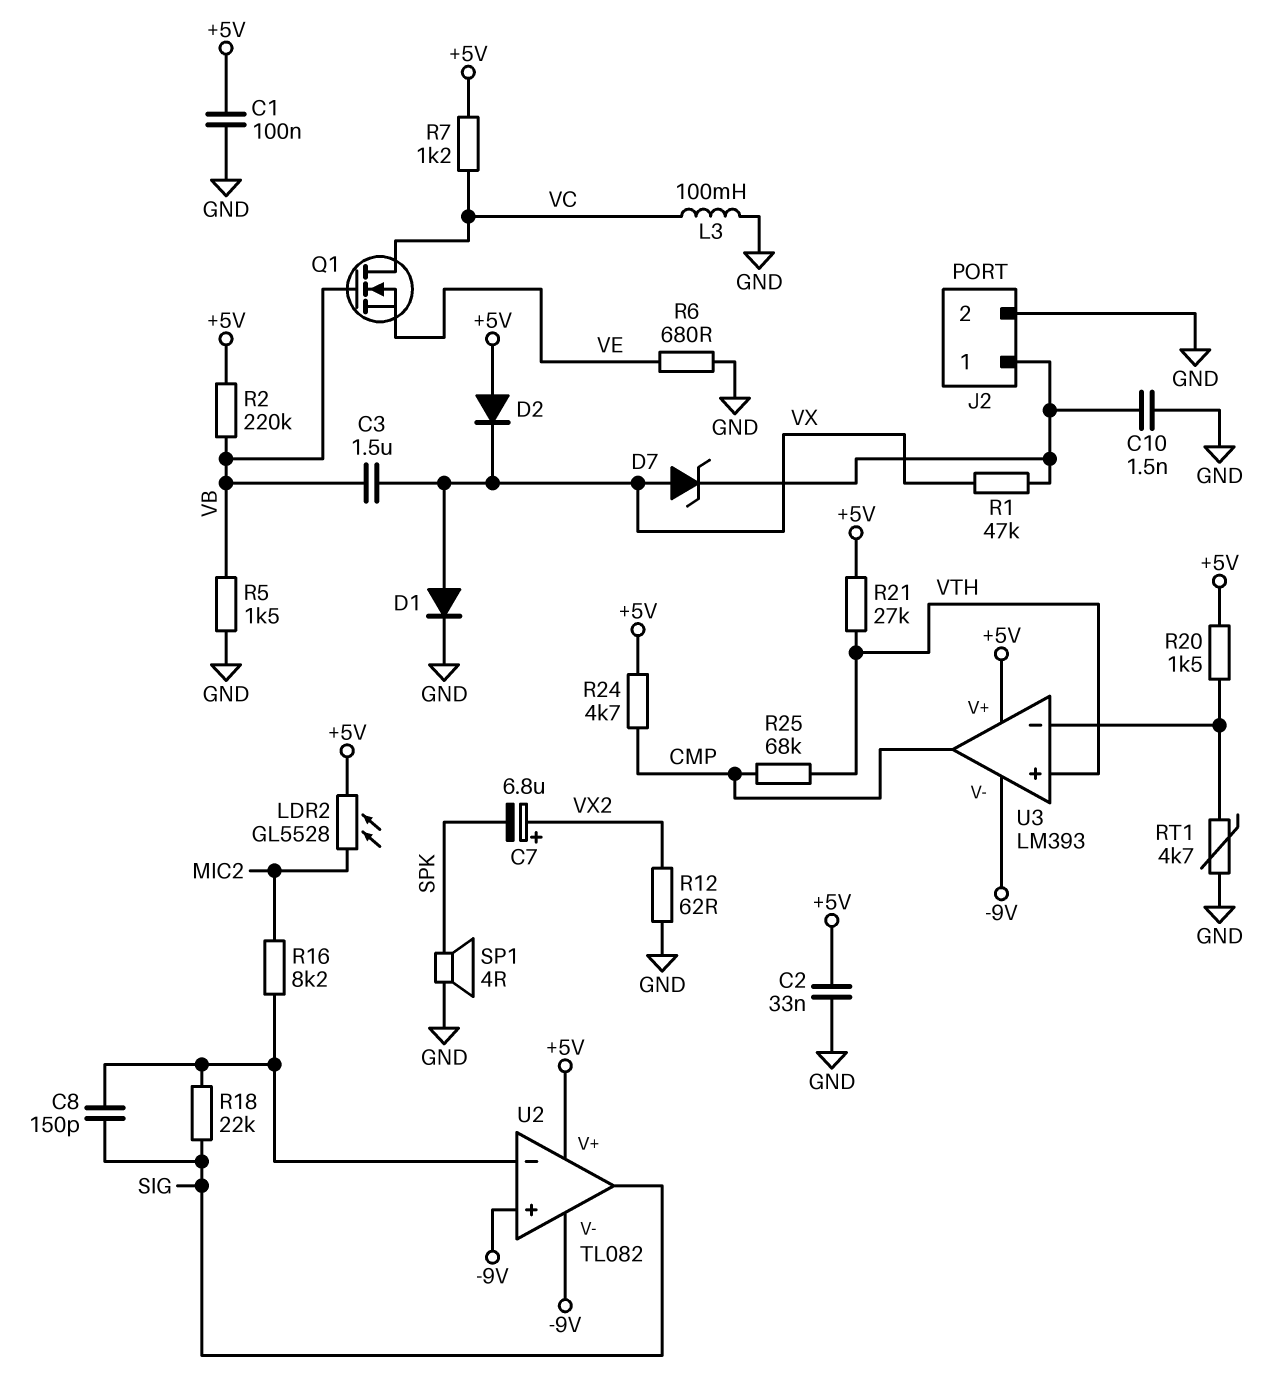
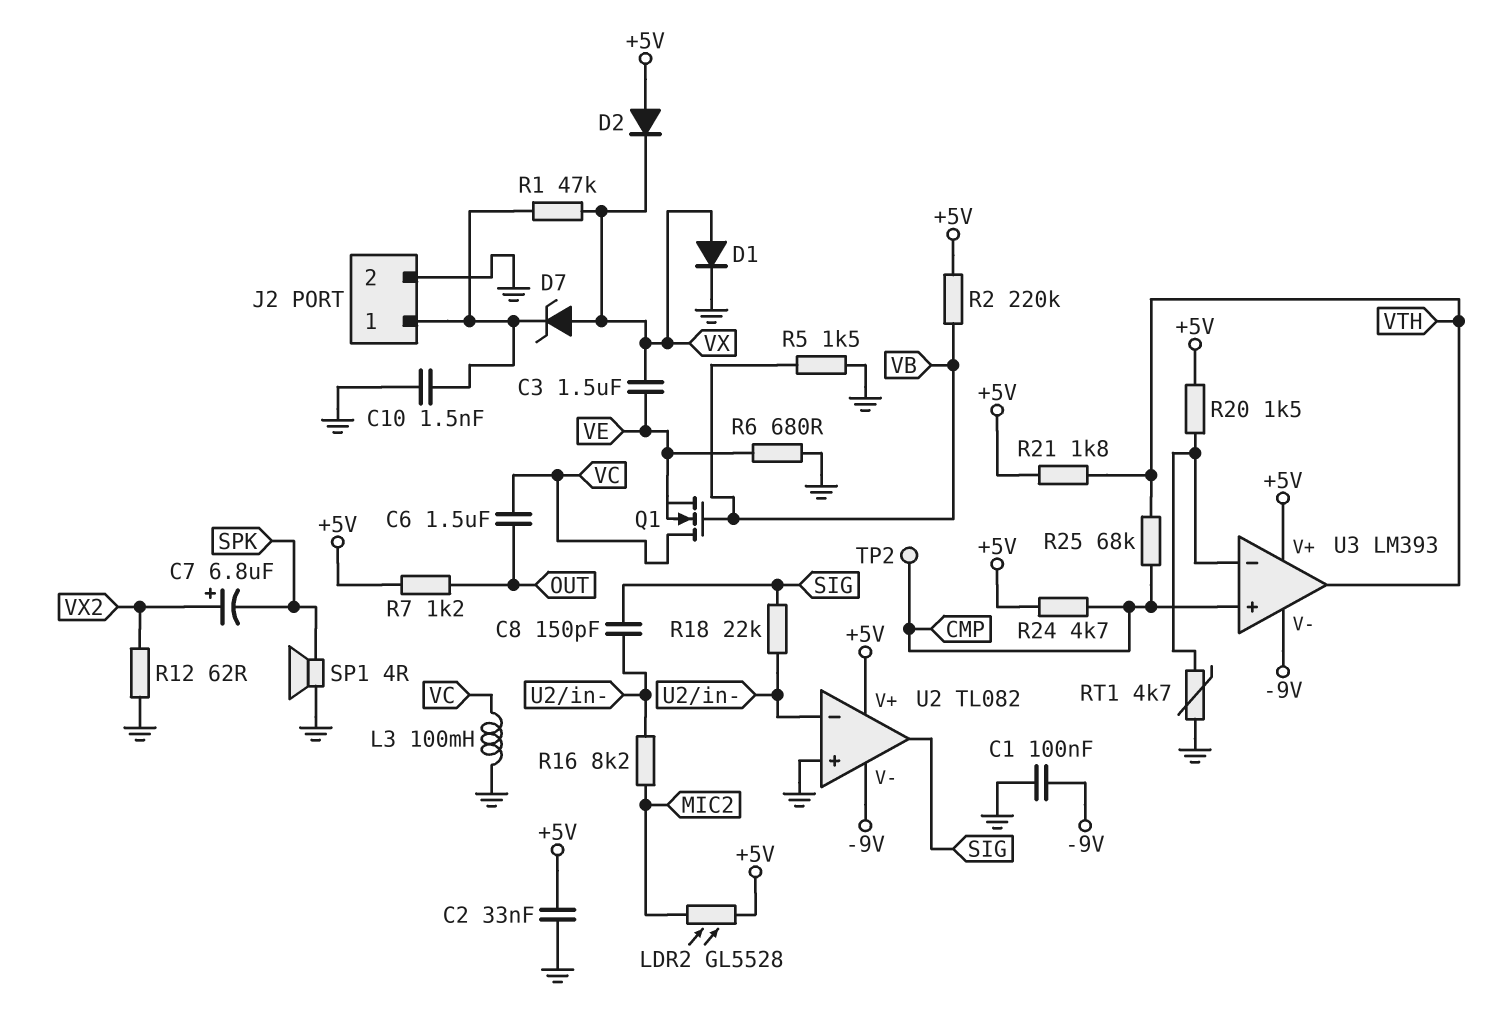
C1: 100nF (+5V, GND) -> 100nF (-9V, GND)
C3: 1.5uF (VB, VX) -> 1.5uF (VE, VX)
C6: none -> 1.5uF (OUT, VC)
R7: 1.2k (+5V, VC) -> 1.2k (+5V, OUT)
R21: 27k (+5V, VTH) -> 1.8k (+5V, VTH)
TP2: none -> test point (CMP)
U2 pin in+: -9V -> GND
U3 pin in+: VTH -> CMP
U3 pin out: CMP -> VTH

